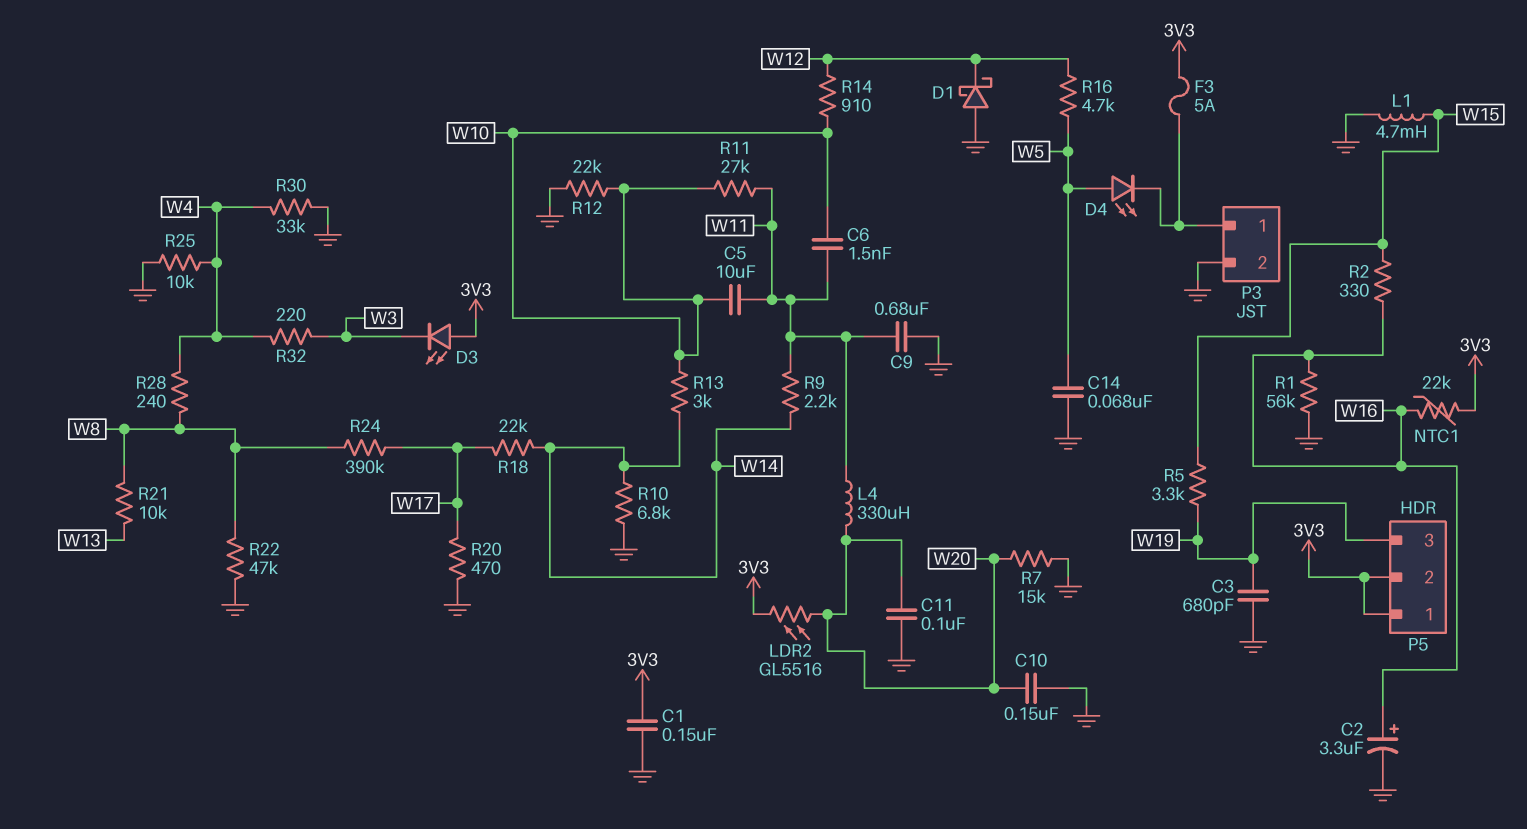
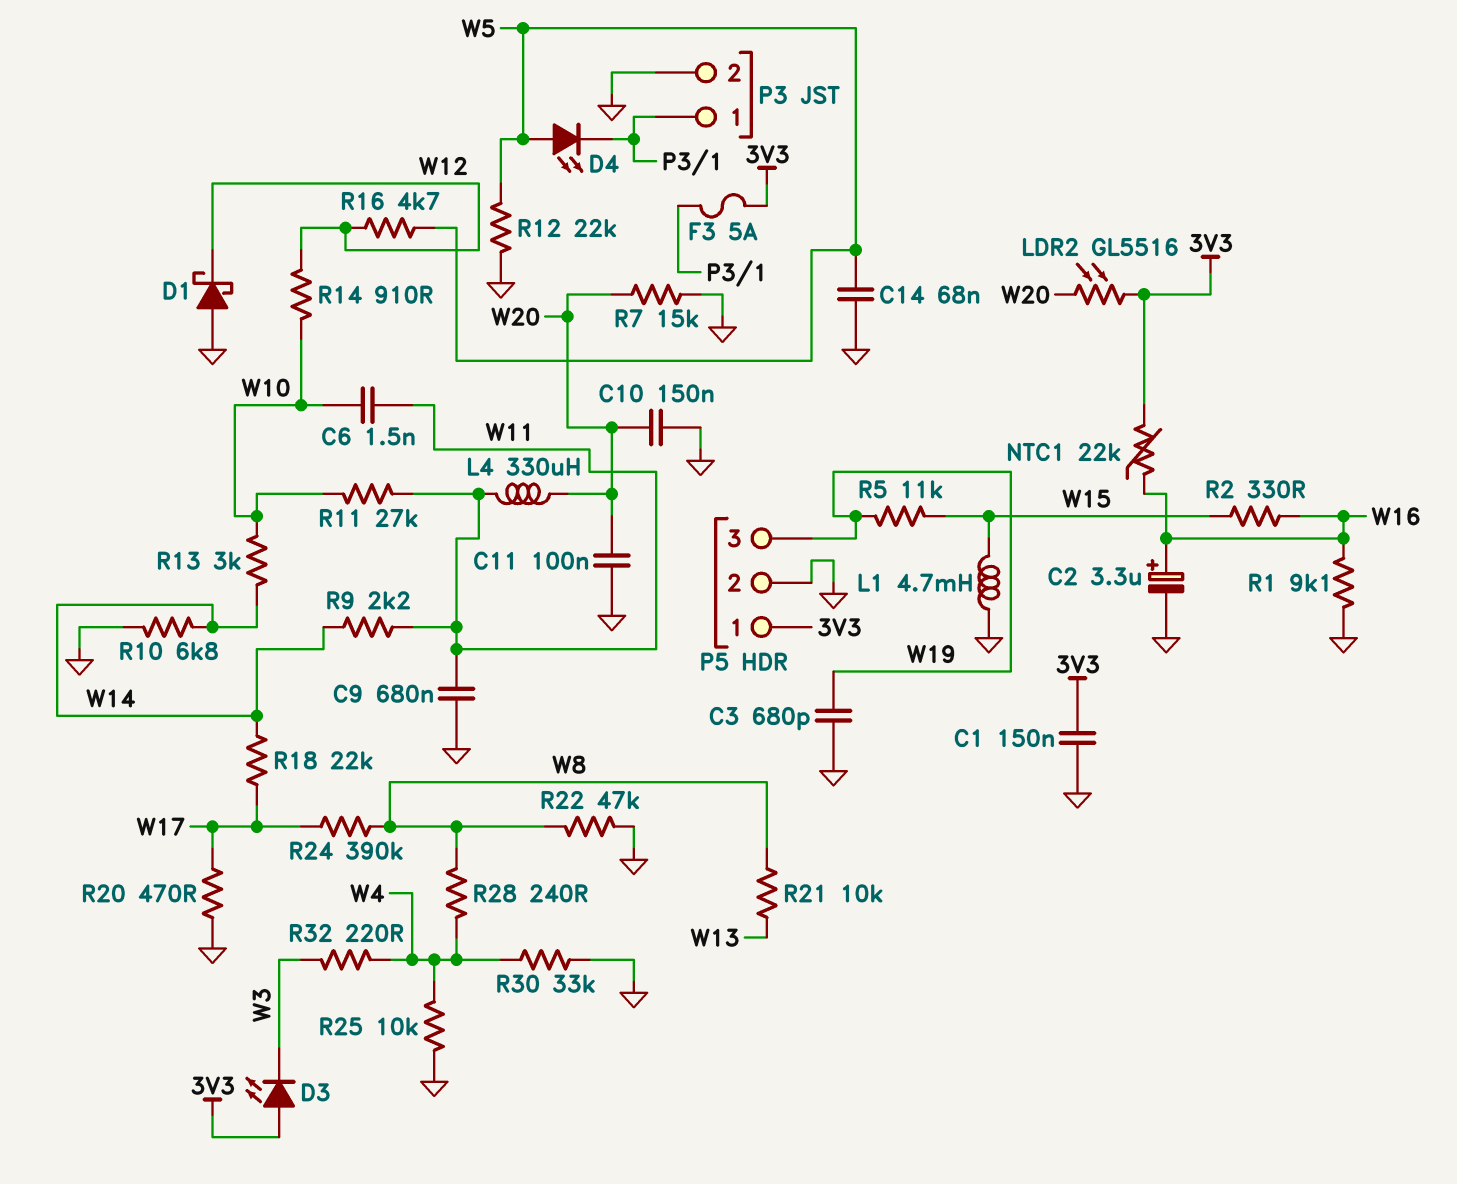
C5: 10uF (W10, W11) -> none
P5 pin 2: 3V3 -> GND
R1: 56k (GND, W16) -> 9.1k (GND, W16)
R5: 3.3k (W15, W19) -> 11k (W15, W19)
R12: 22k (GND, W10) -> 22k (GND, W5)

